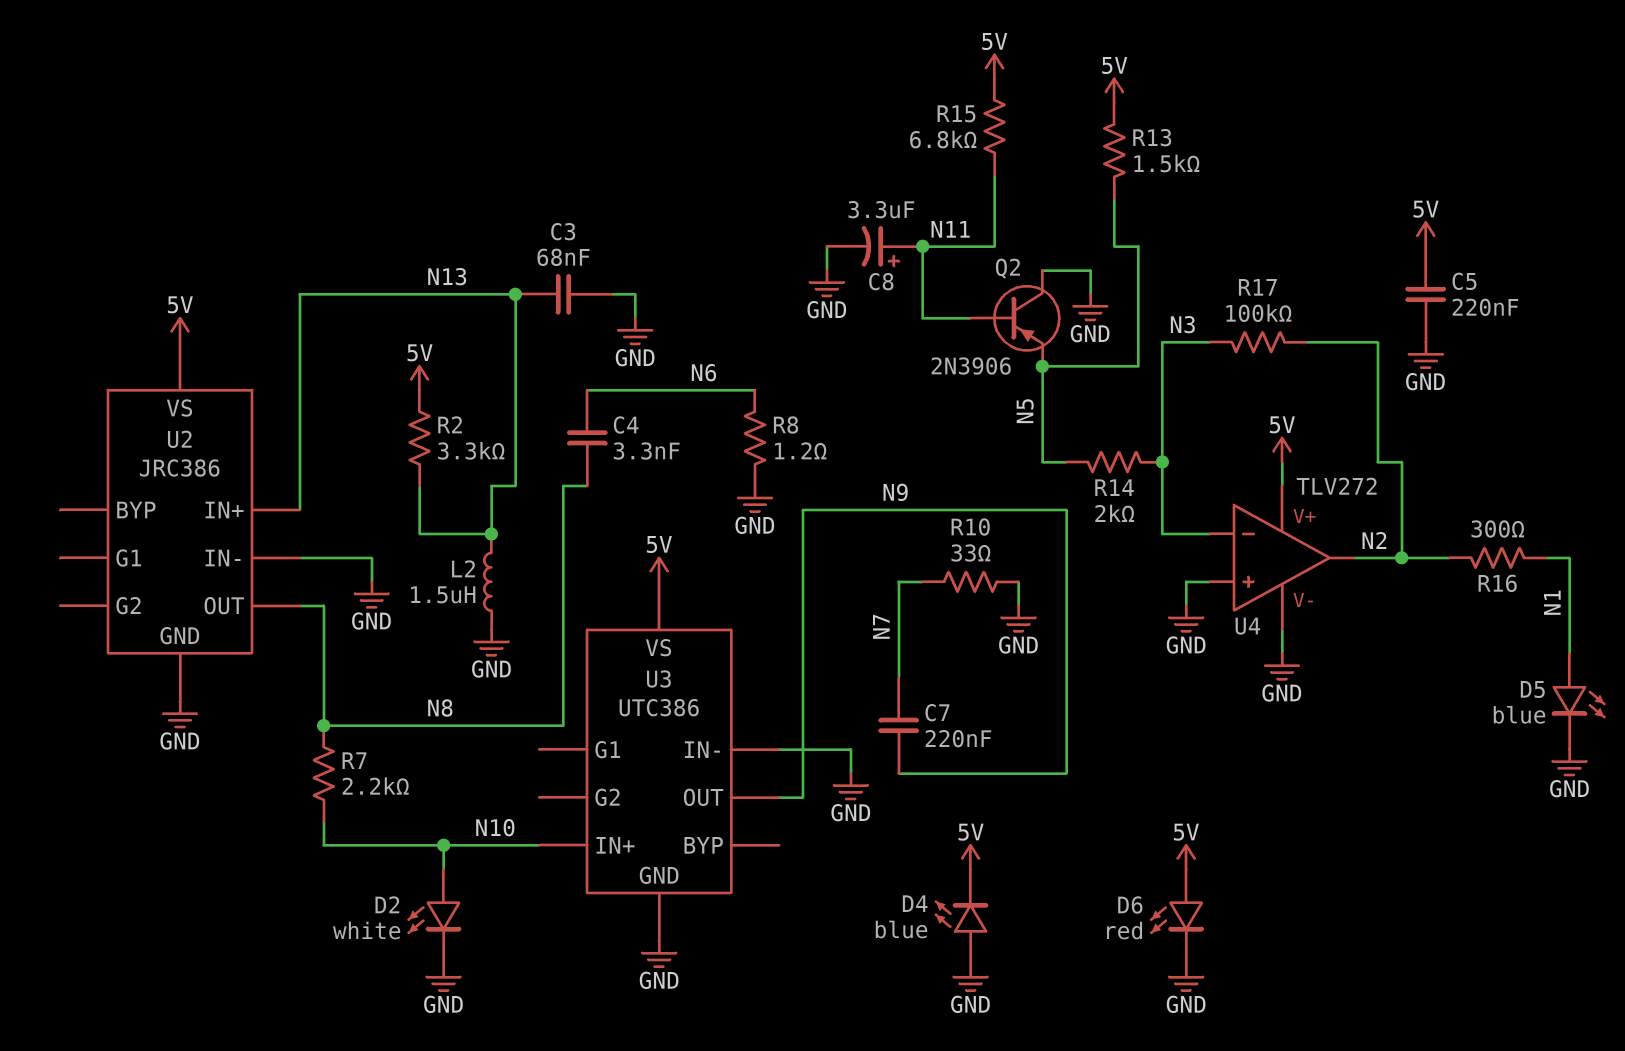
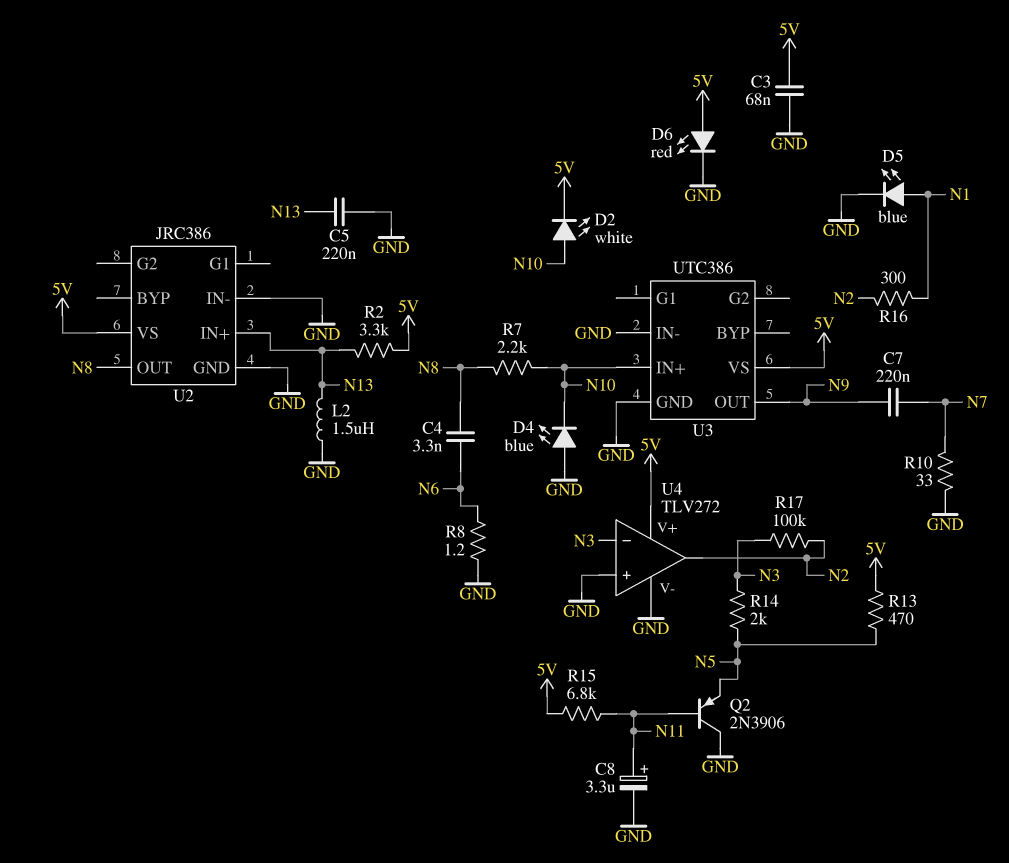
C3: 68nF (GND, N13) -> 68nF (5V, GND)
C5: 220nF (5V, GND) -> 220nF (GND, N13)
D2: LED white (A N10, K GND) -> LED white (A N10, K 5V)
D4: LED blue (A GND, K 5V) -> LED blue (A GND, K N10)
R13: 1.5k (5V, N5) -> 470 (5V, N5)

